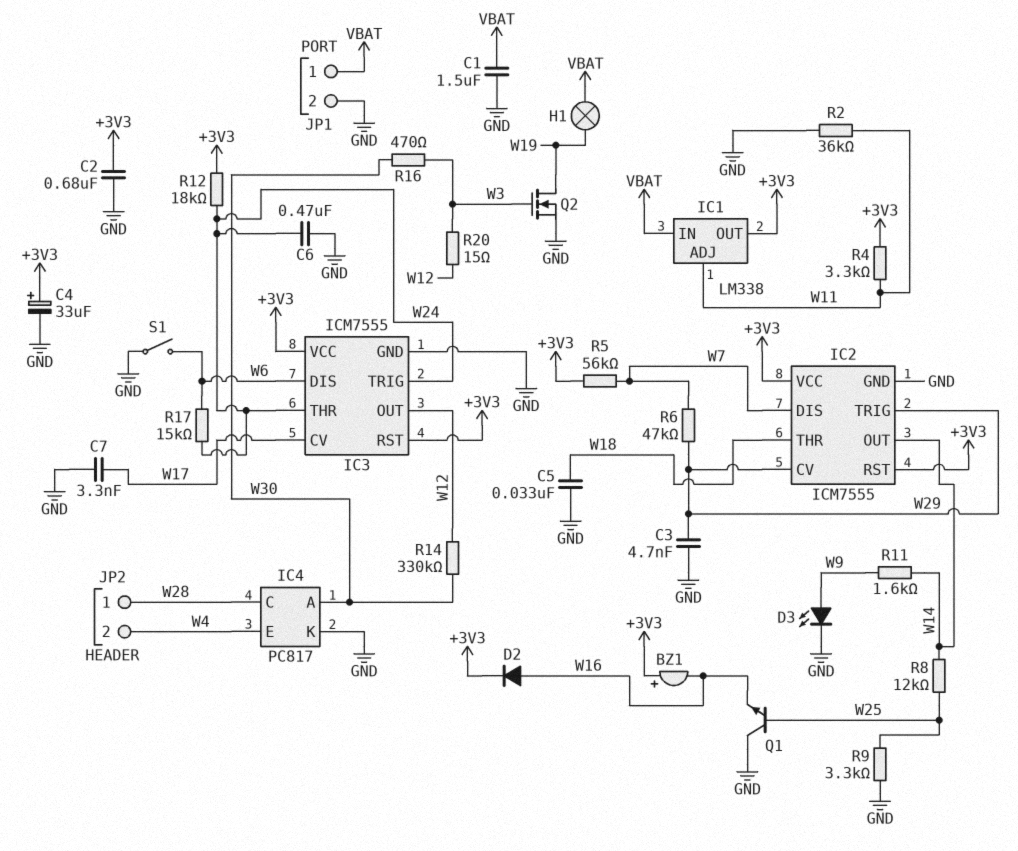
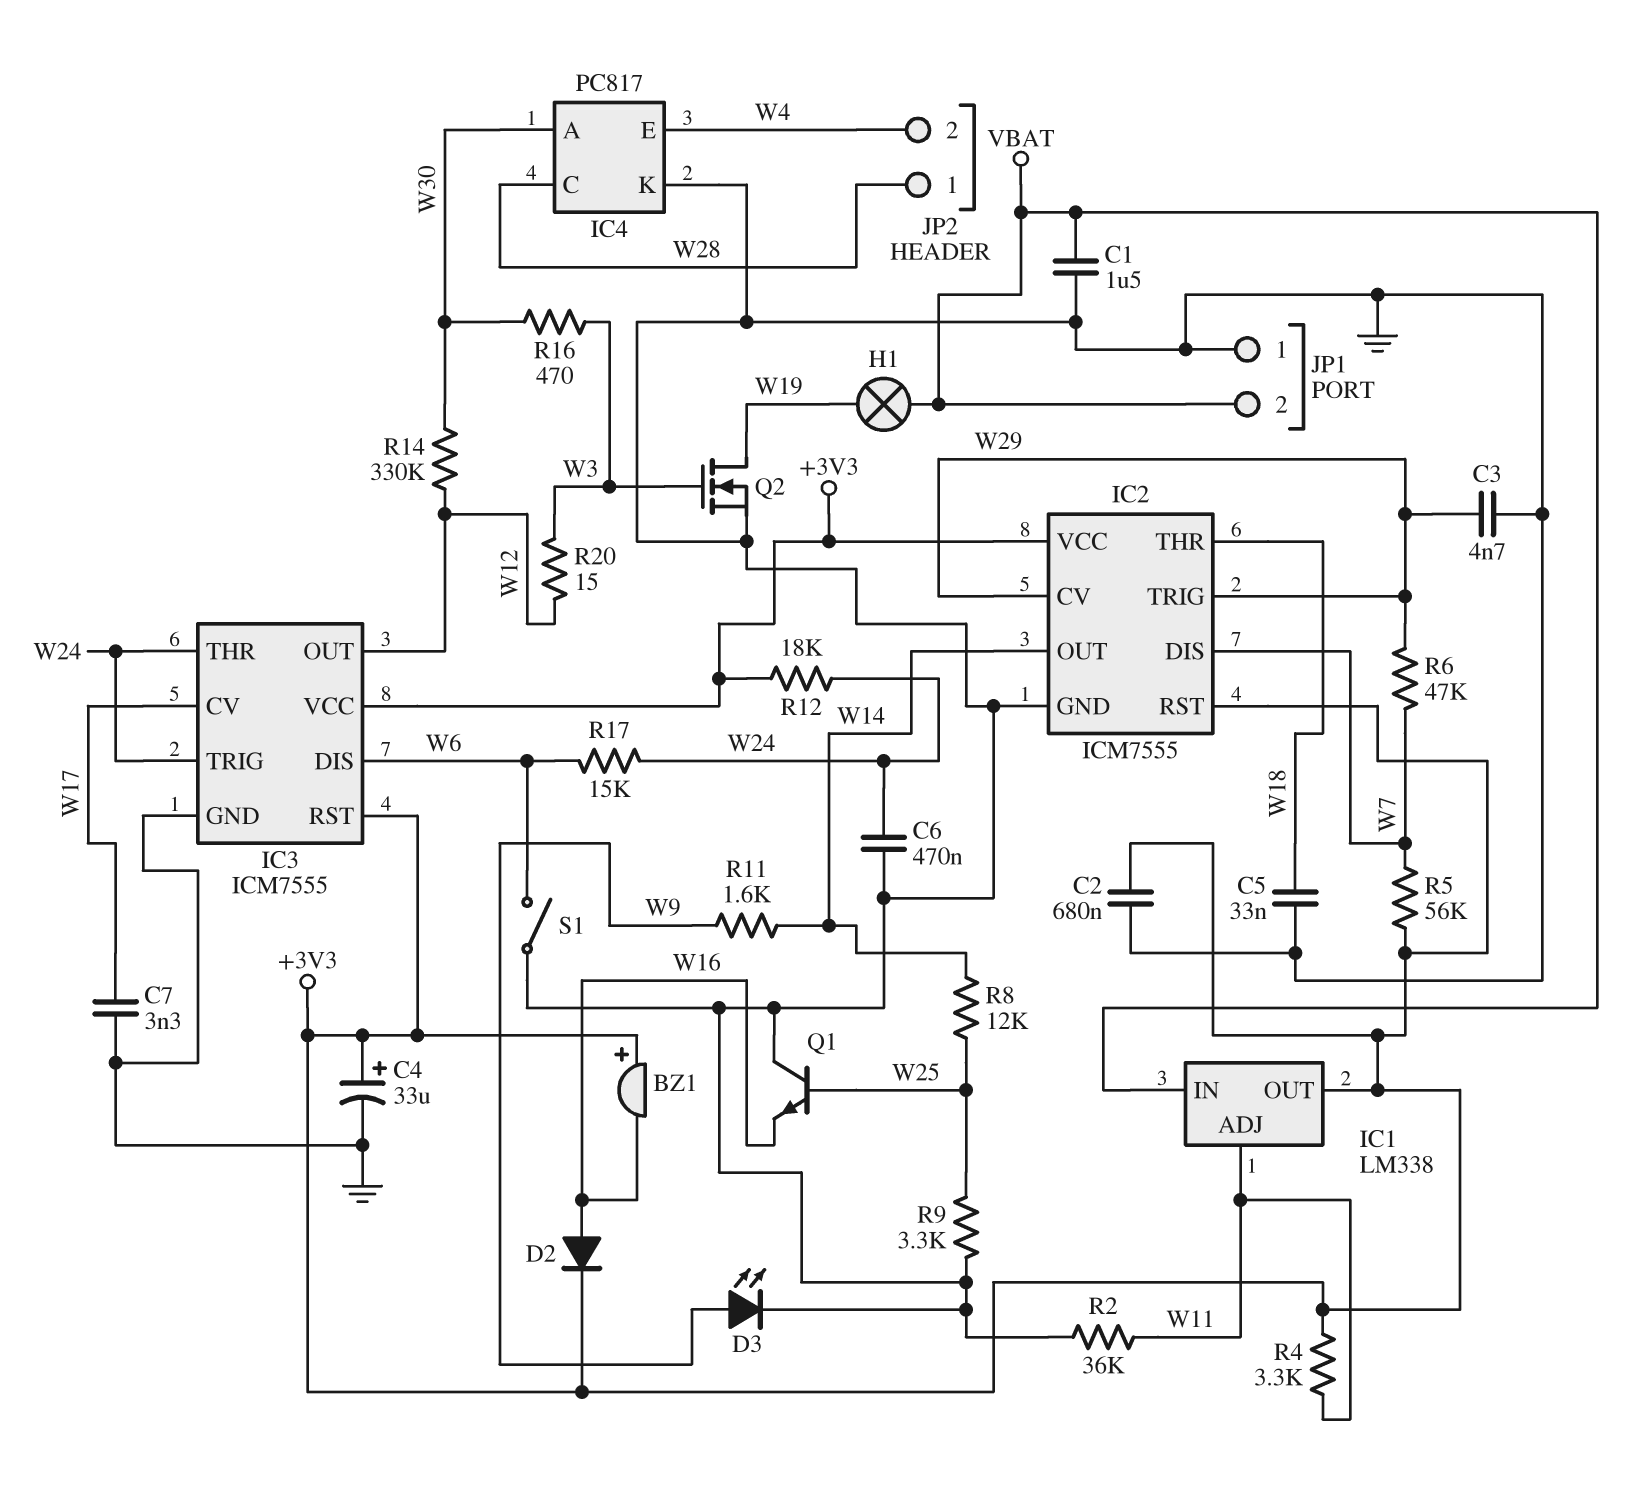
JP1 pin 1: VBAT -> GND
JP1 pin 2: GND -> VBAT

